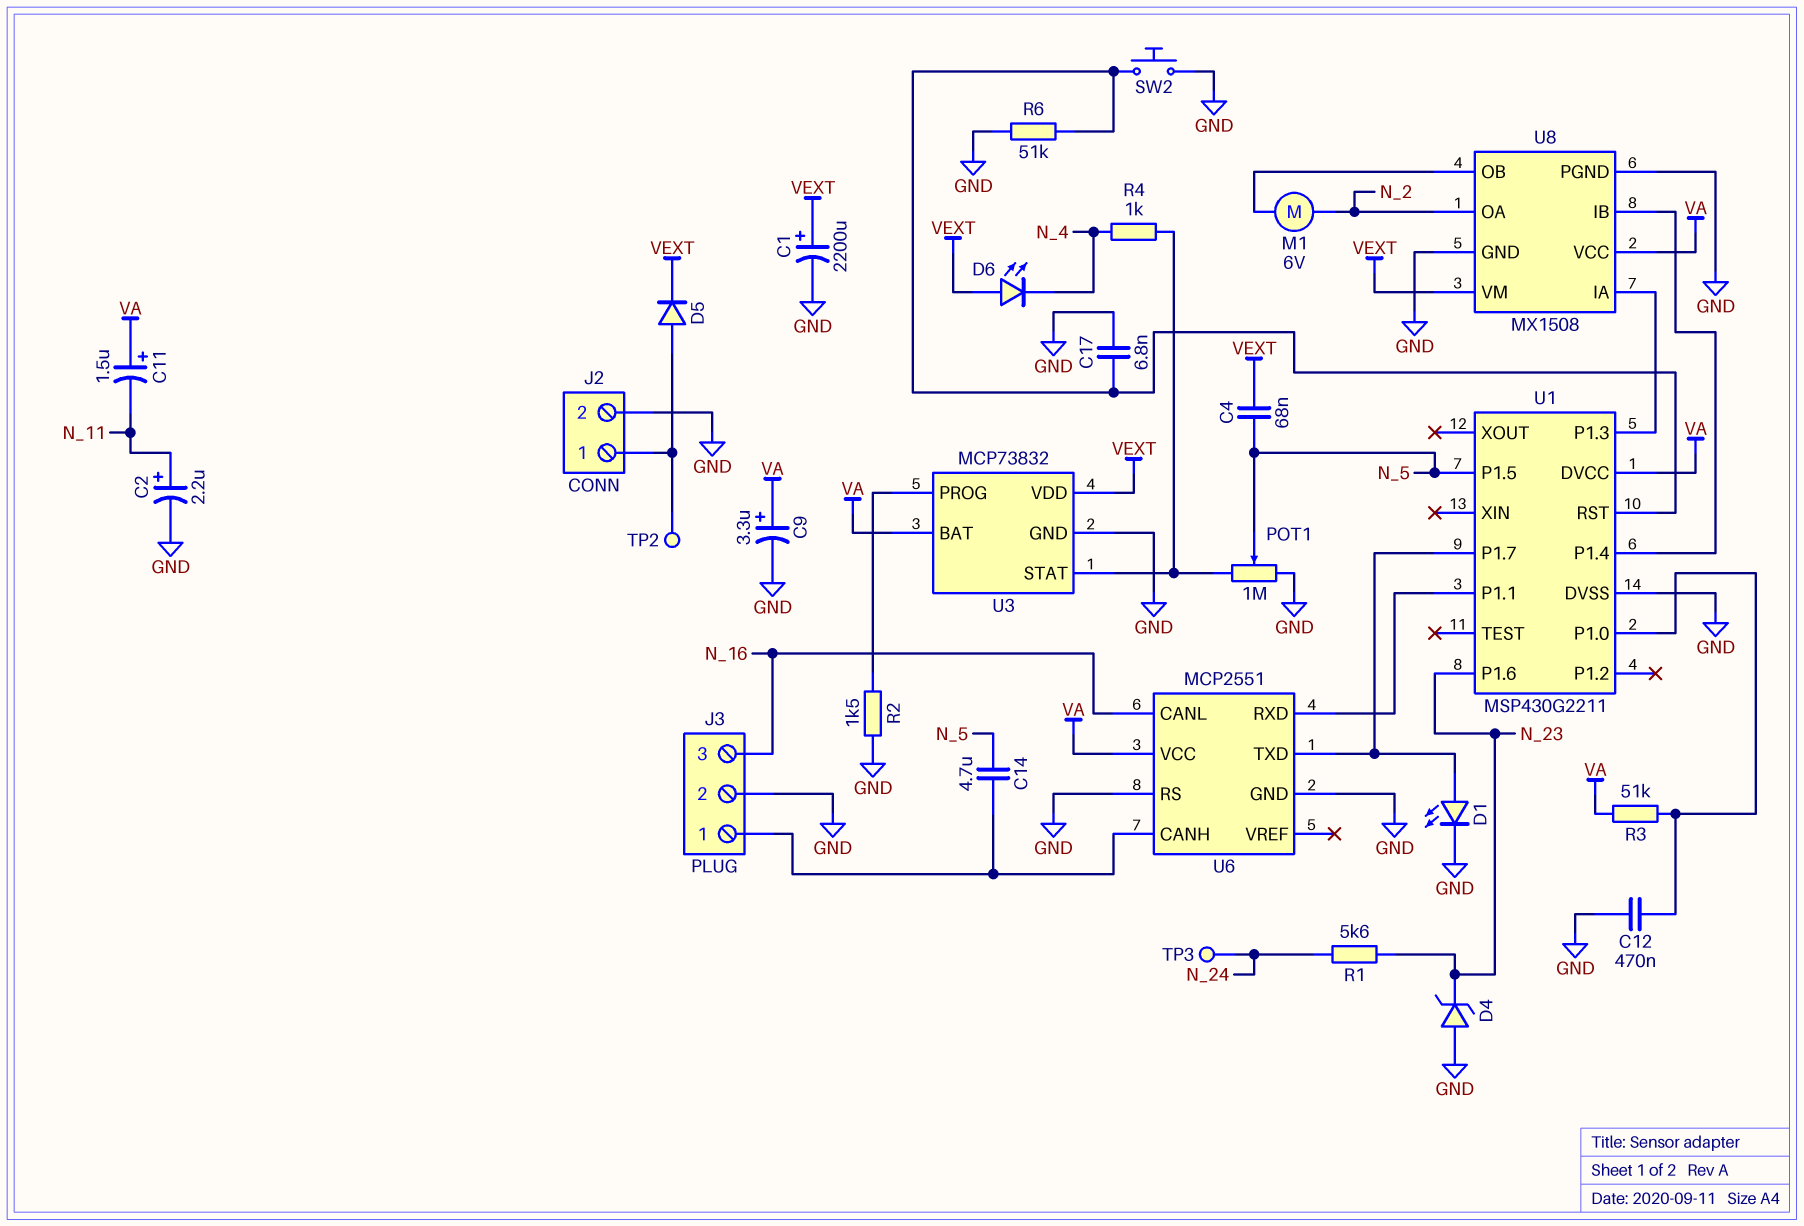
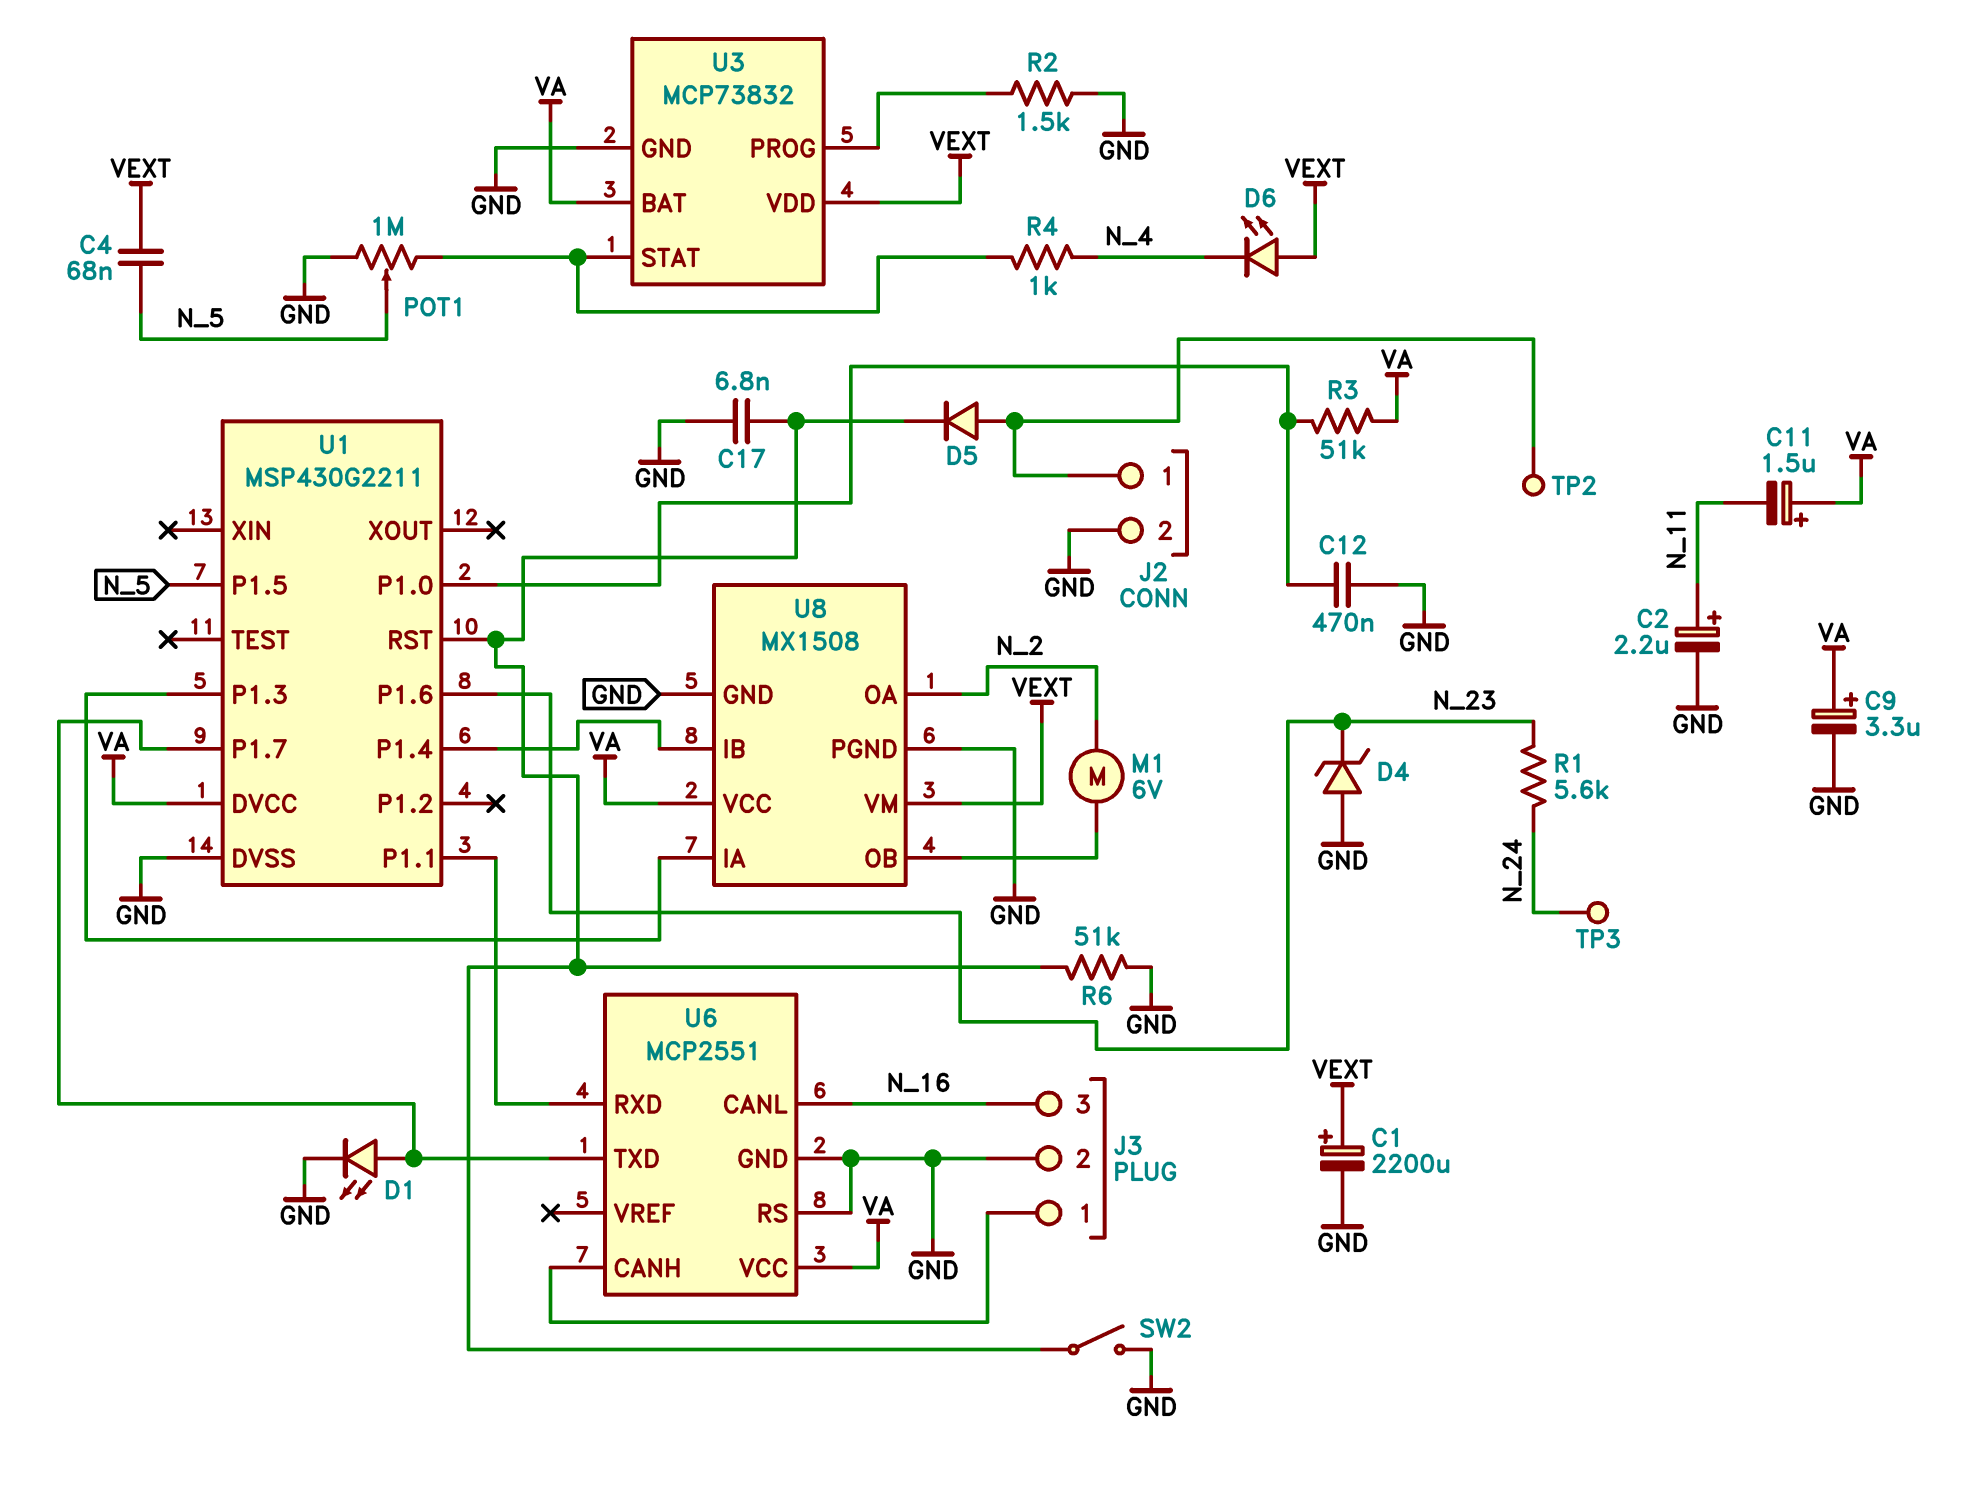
C14: 4.7uF (J3/1, N_5) -> none
D5: diode (A J2/1, K VEXT) -> diode (A J2/1, K U1/RST)
SW2: button (GND, U1/RST) -> switch (GND, U1/RST)

